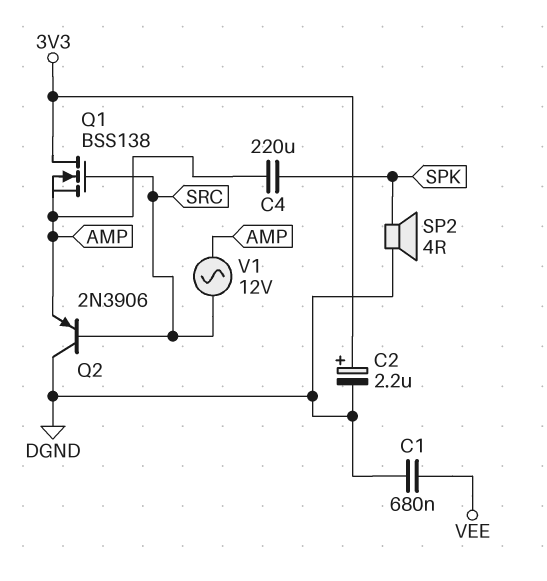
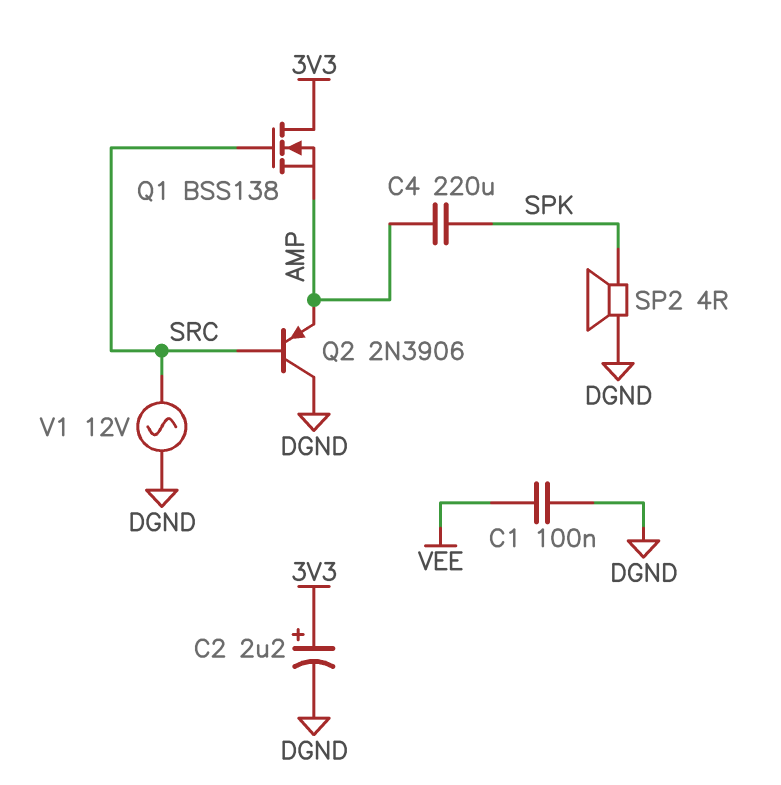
C1: 680nF (DGND, VEE) -> 100nF (DGND, VEE)
V1: AC 12V (AMP, SRC) -> AC 12V (DGND, SRC)

